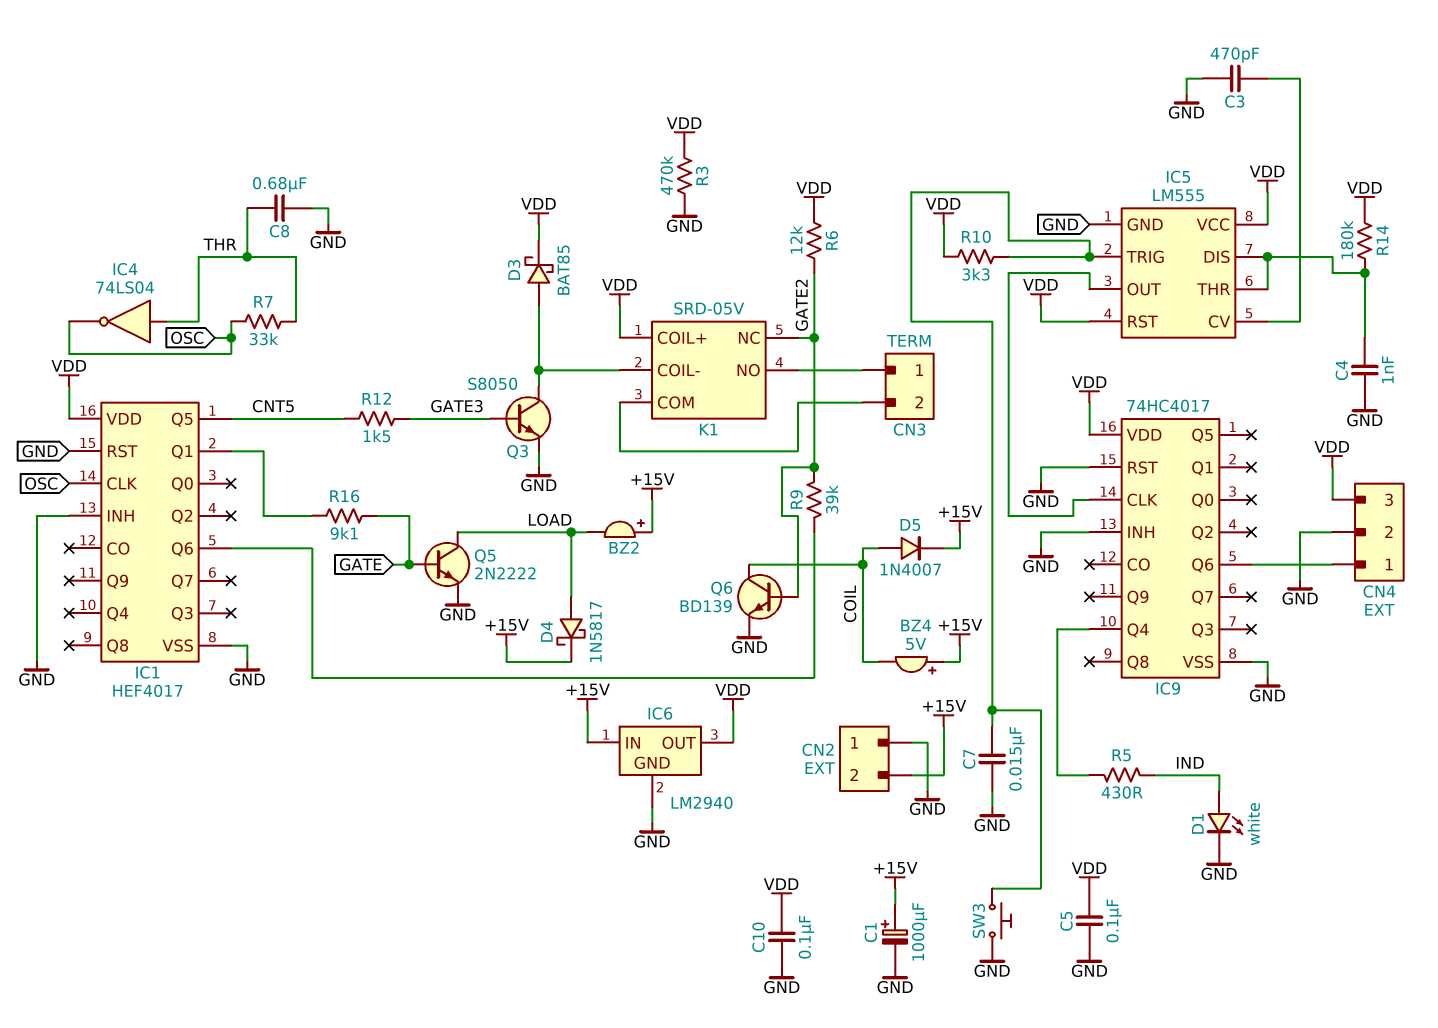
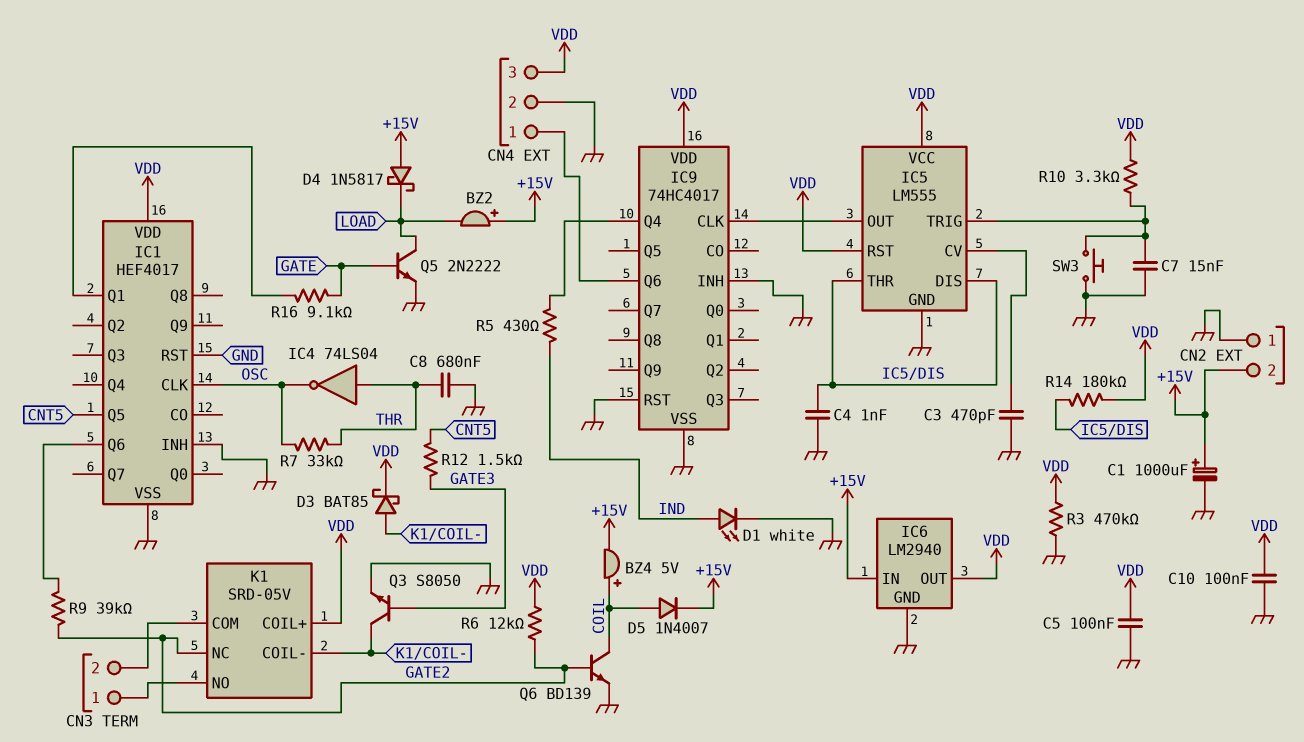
BZ4: buzzer 5V (plus +15V, minus COIL) -> buzzer 5V (plus COIL, minus +15V)
D4: schottky 1N5817 (A LOAD, K +15V) -> schottky 1N5817 (A +15V, K LOAD)

